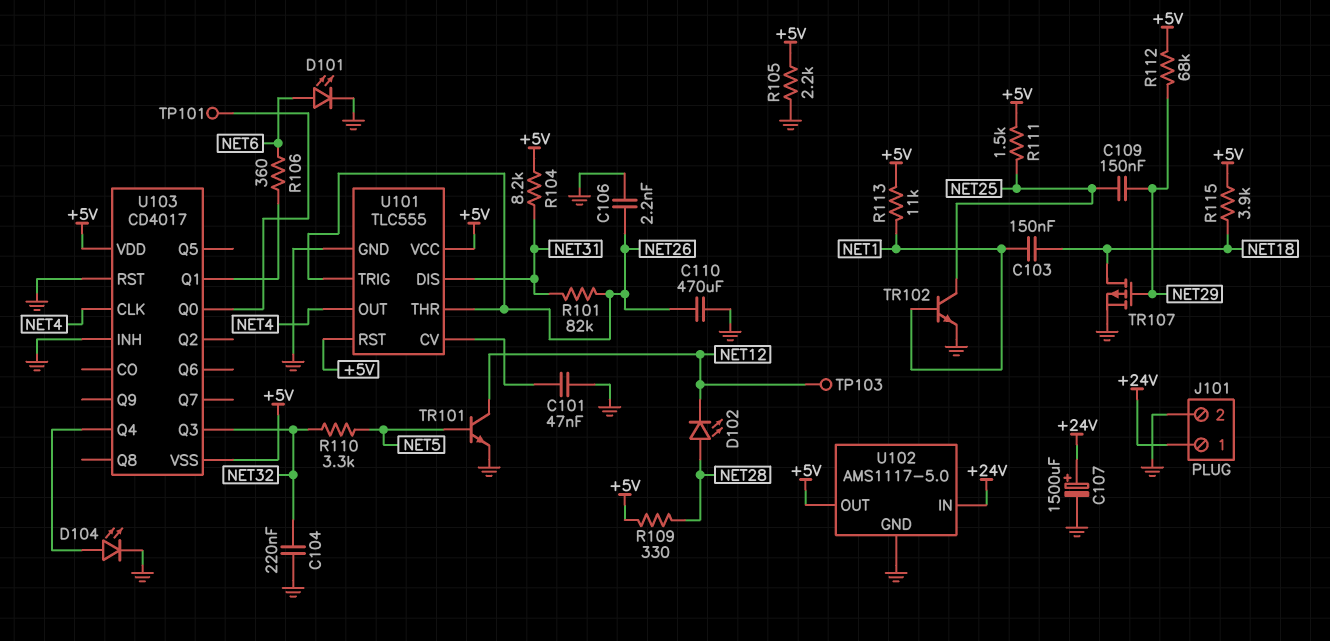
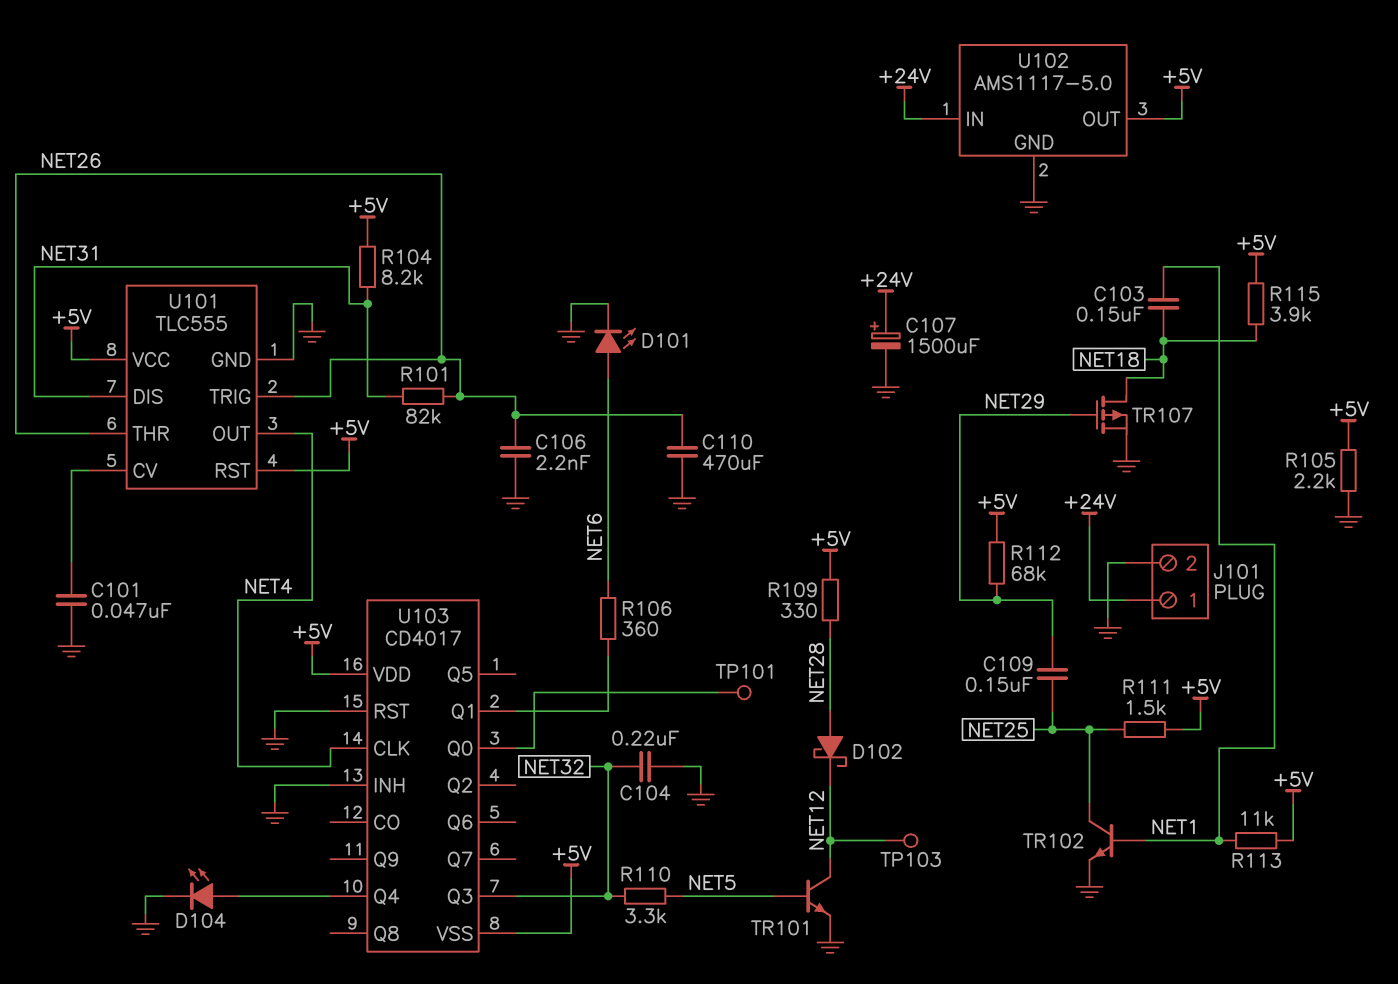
D102: LED (A NET28, K NET12) -> schottky (A NET28, K NET12)

